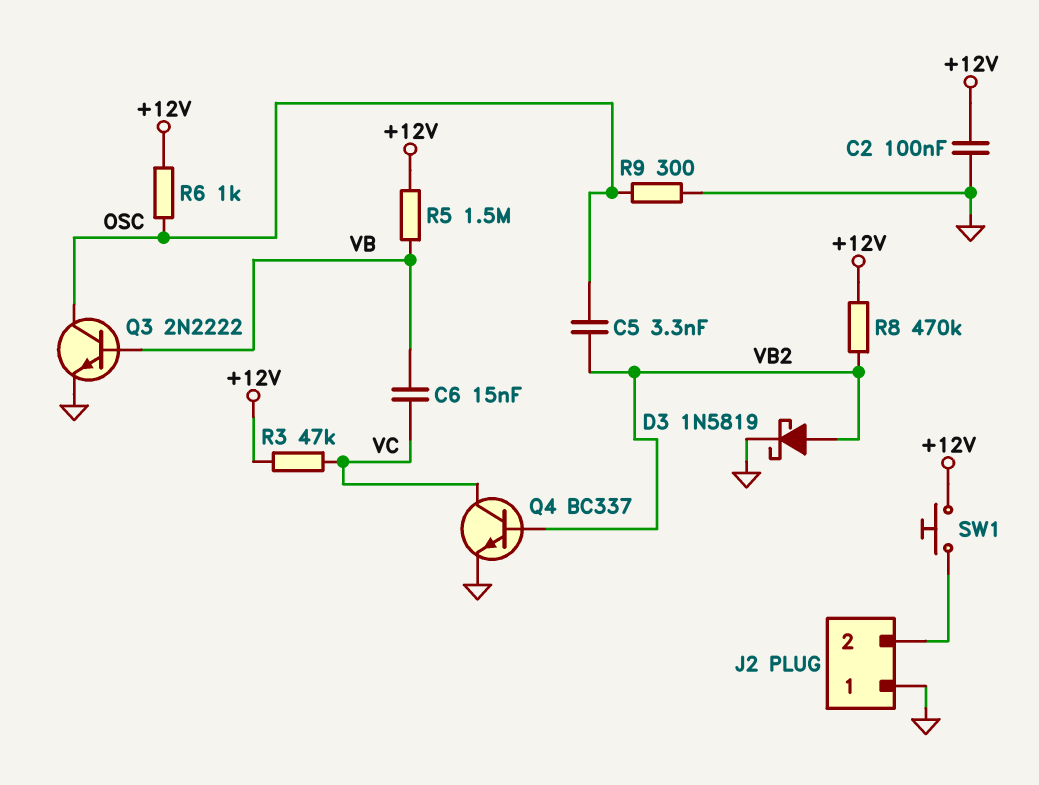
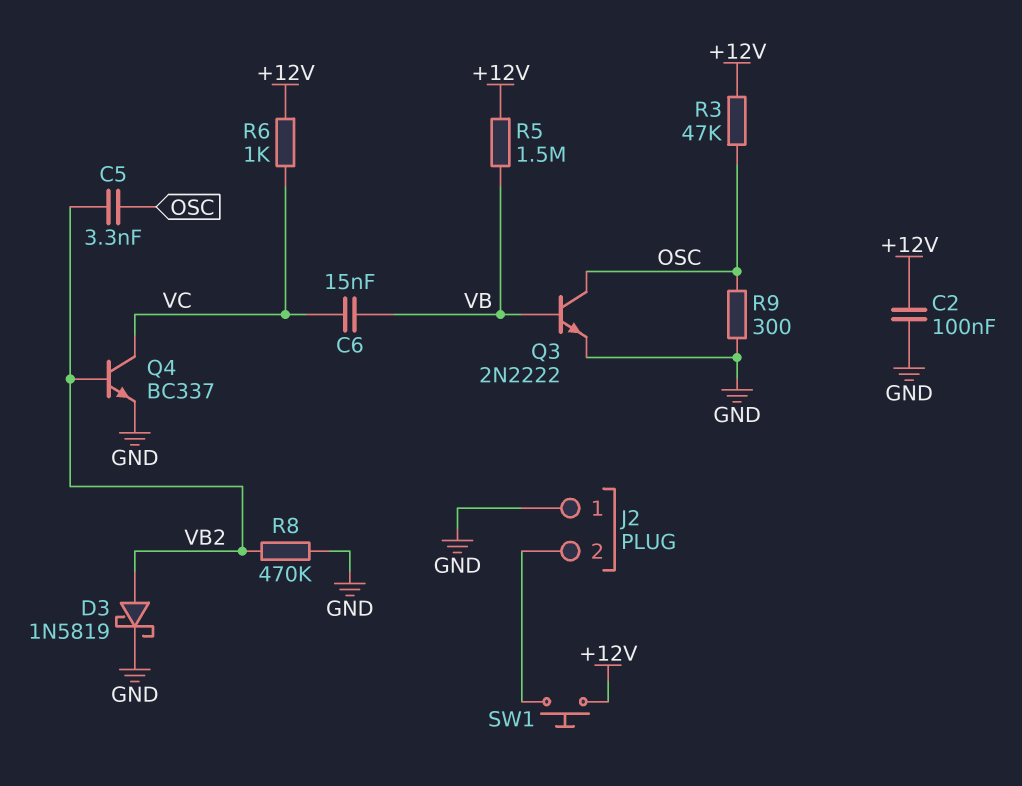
R3: 47k (+12V, VC) -> 47k (+12V, OSC)
R6: 1k (+12V, OSC) -> 1k (+12V, VC)
R8: 470k (+12V, VB2) -> 470k (GND, VB2)

